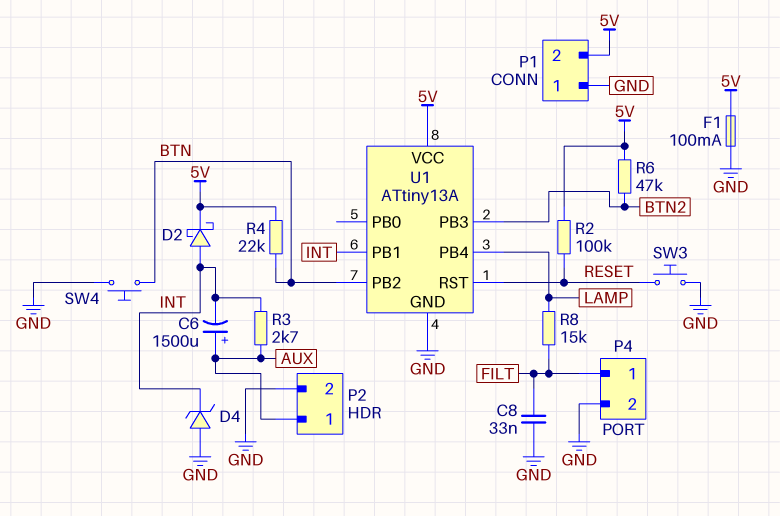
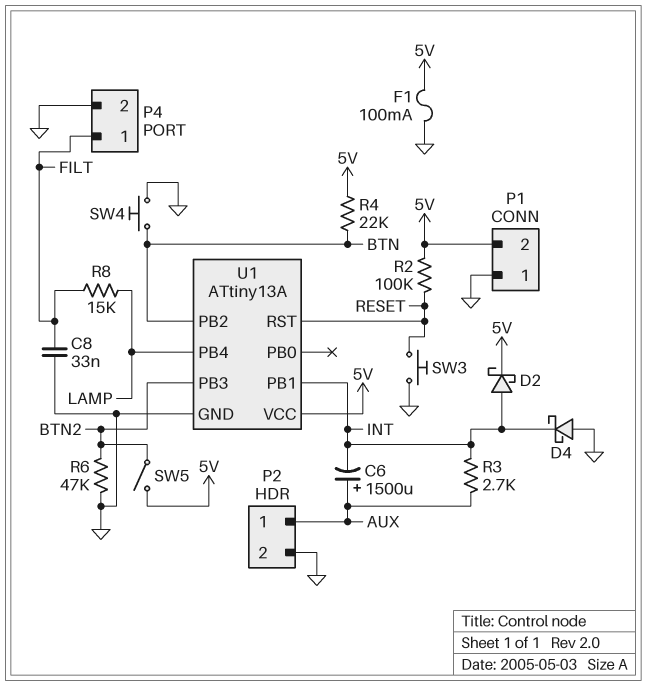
D4: zener (A GND, K INT) -> schottky (A GND, K INT)
R6: 47k (5V, BTN2) -> 47k (BTN2, GND)
SW5: none -> switch (5V, BTN2)

